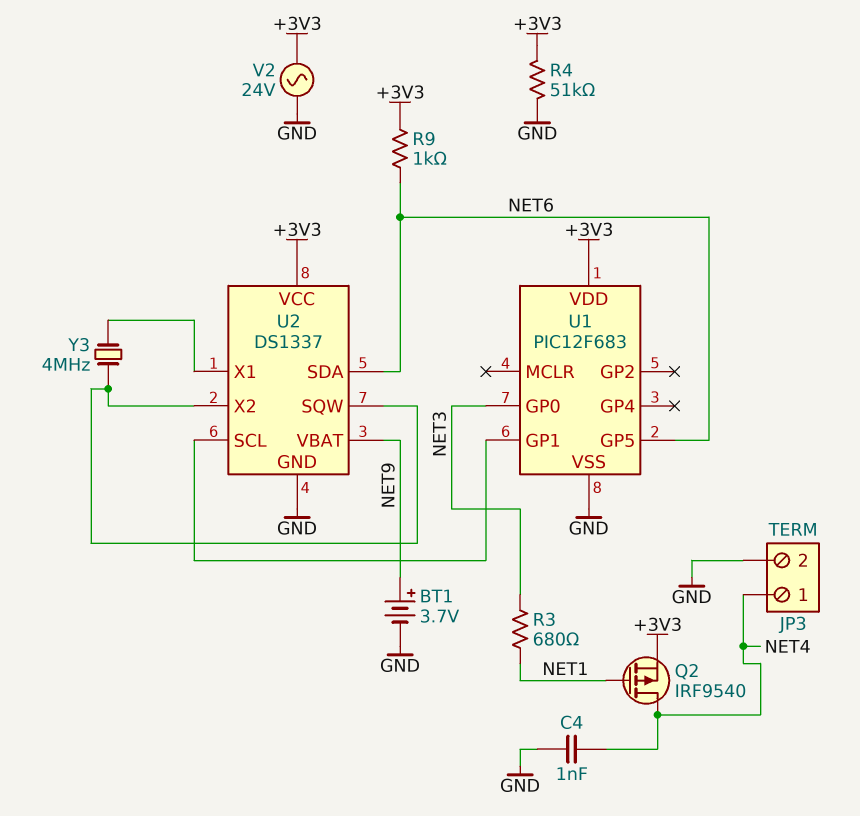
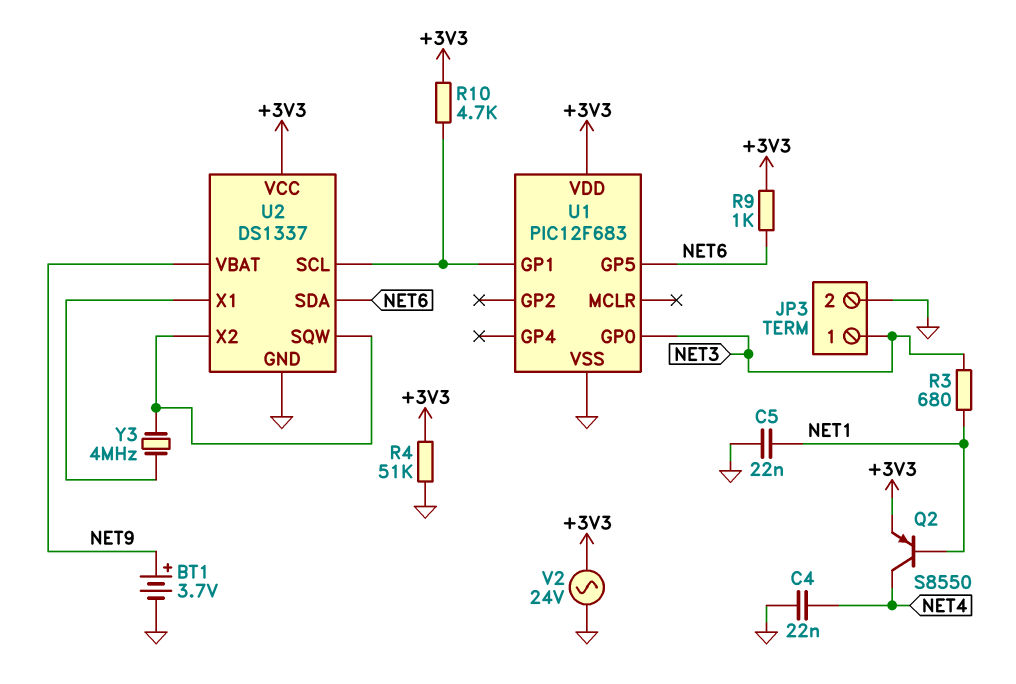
C4: 1nF (GND, NET4) -> 22nF (GND, NET4)
C5: none -> 22nF (GND, NET1)
JP3 pin 1: NET4 -> NET3
Q2: PMOS IRF9540 (G NET1, D NET4, S +3V3) -> PNP S8550 (B NET1, C NET4, E +3V3)
R10: none -> 4.7k (+3V3, U1/GP1)

